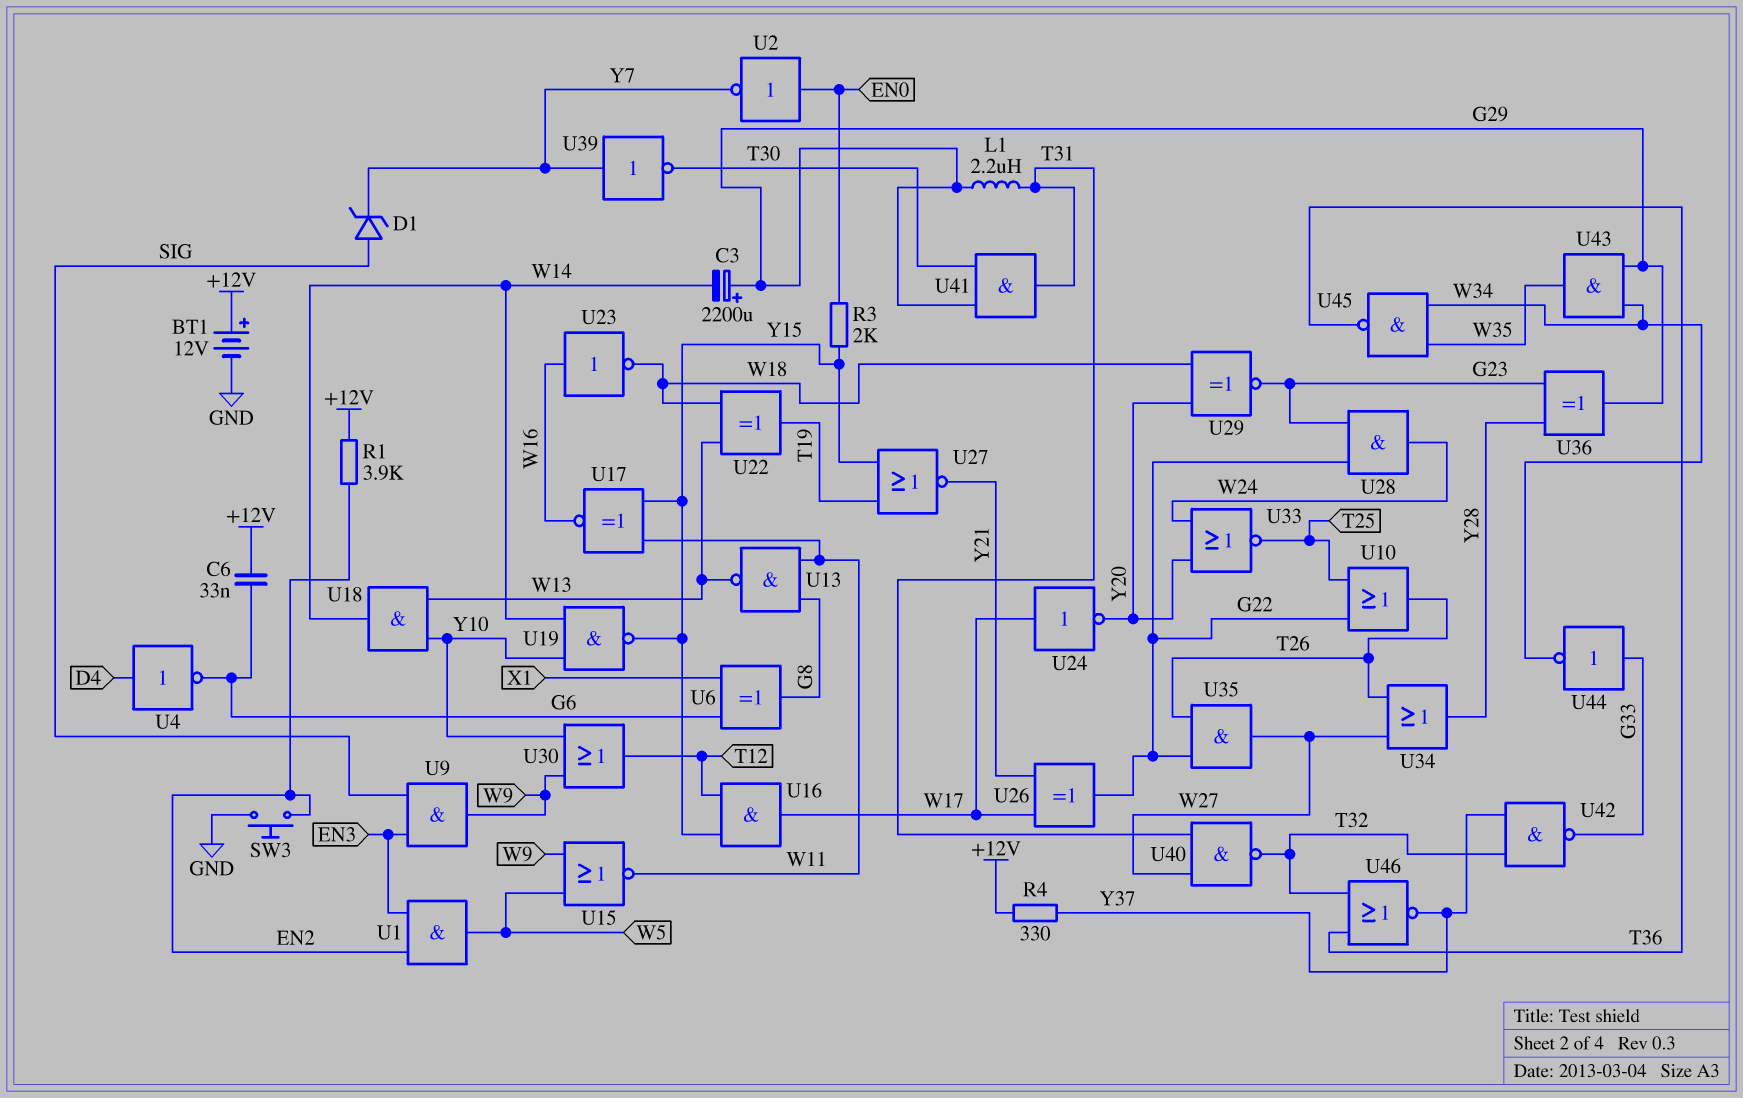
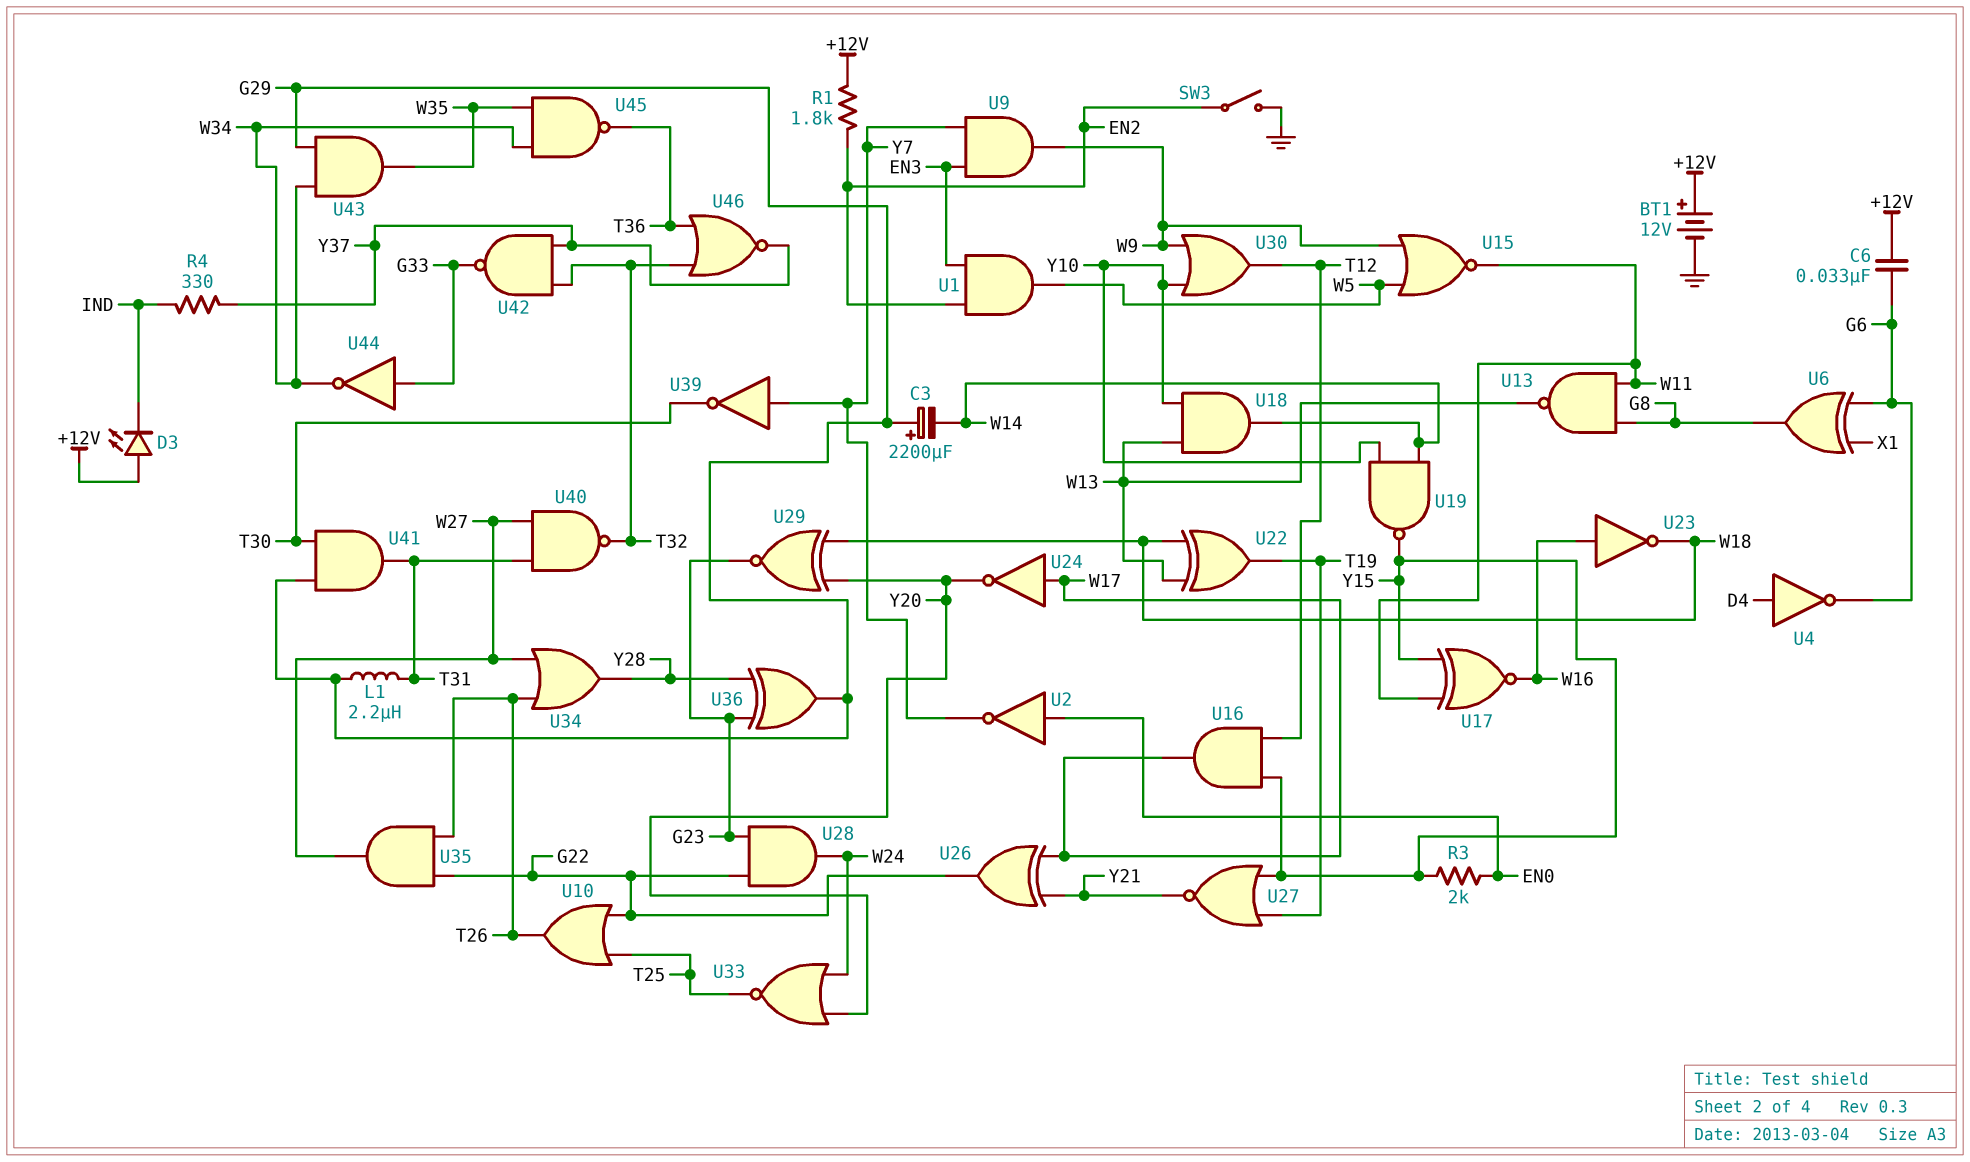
D1: zener (A SIG, K Y7) -> none
D3: none -> LED (A +12V, K IND)
R1: 3.9k (+12V, EN2) -> 1.8k (+12V, EN2)
R4: 330 (+12V, Y37) -> 330 (IND, Y37)
SW3: button (EN2, GND) -> switch (EN2, GND)
U9: AND (in EN3, in SIG, out W9) -> AND (in EN3, in Y7, out W9)

